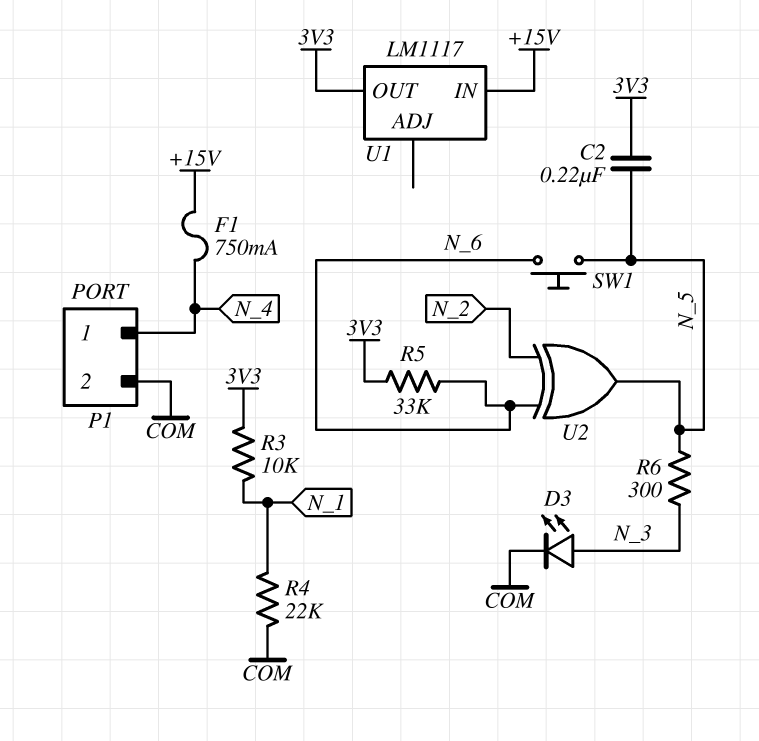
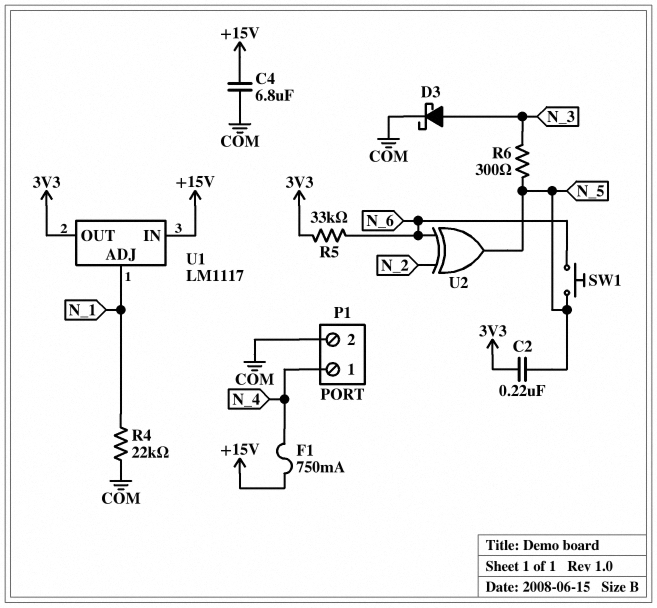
C4: none -> 6.8uF (+15V, COM)
D3: LED (A N_3, K COM) -> schottky (A N_3, K COM)
R3: 10k (3V3, N_1) -> none
U1 pin ADJ: none -> N_1

